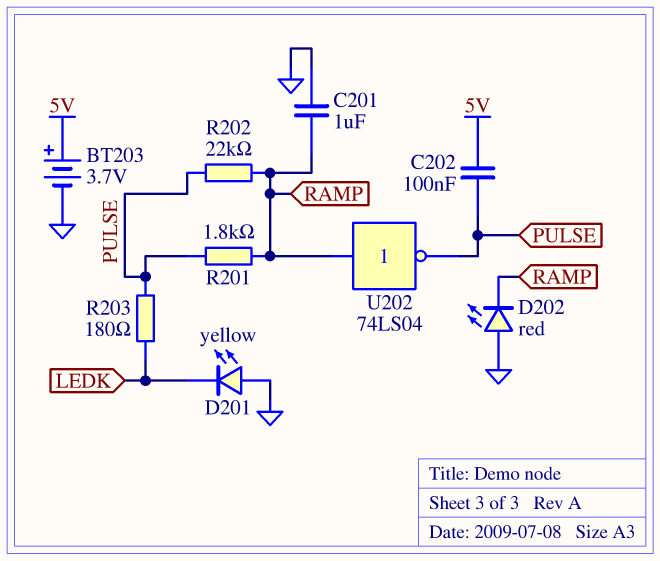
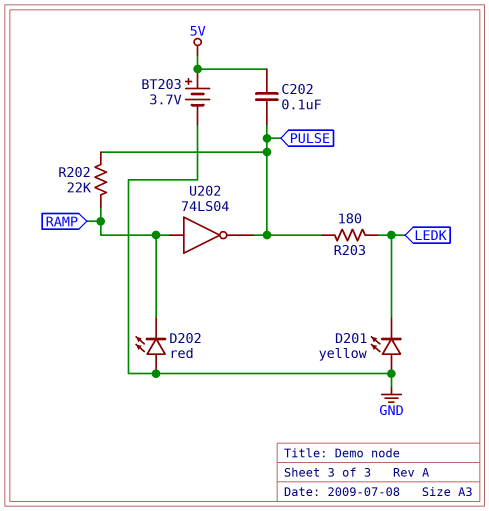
C201: 1uF (GND, RAMP) -> none
R201: 1.8k (PULSE, RAMP) -> none

